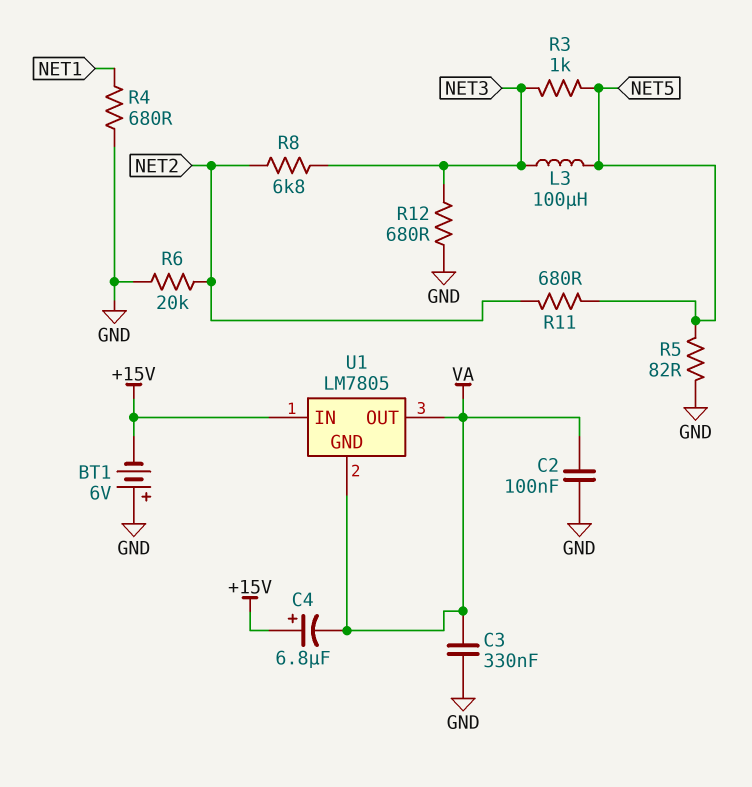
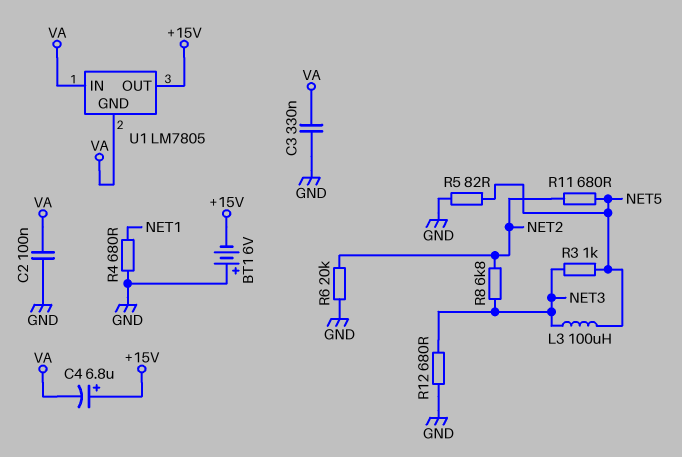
U1 pin IN: +15V -> VA
U1 pin OUT: VA -> +15V

